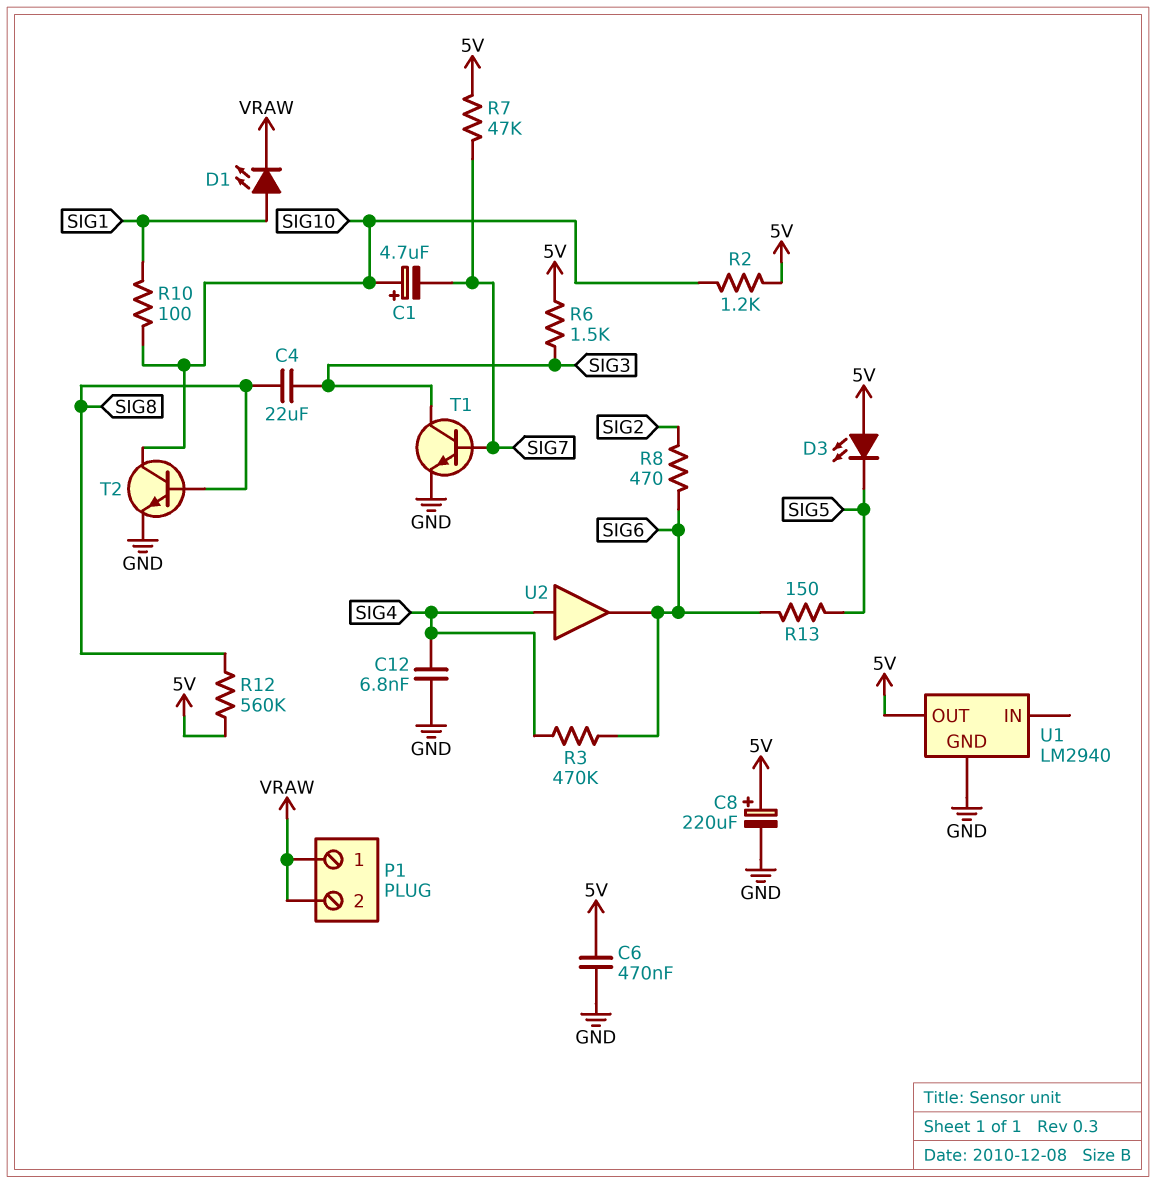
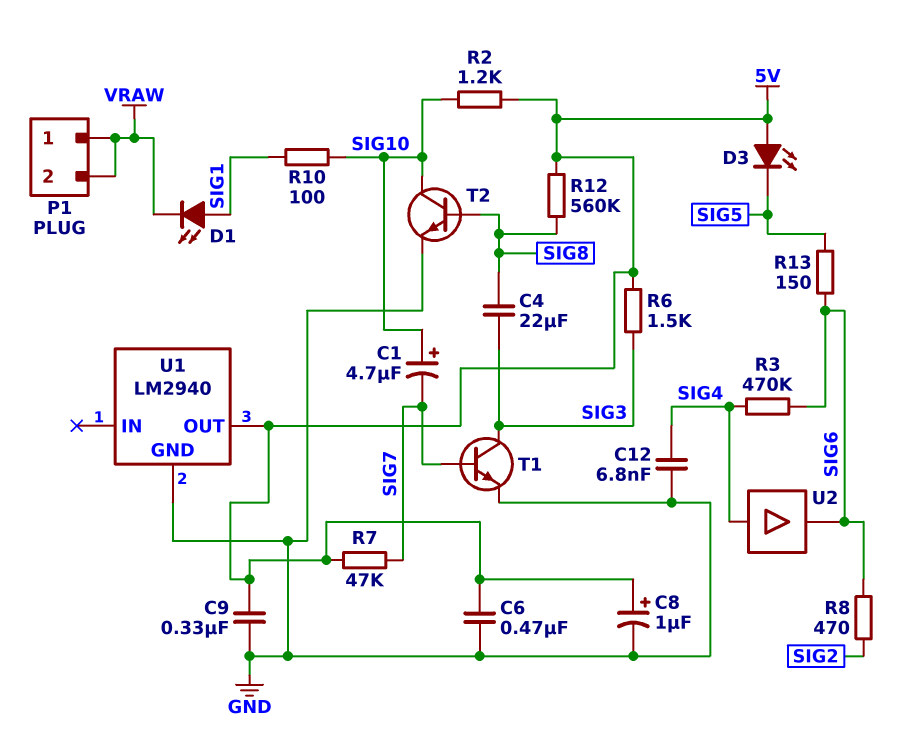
C8: 220uF (plus 5V, minus GND) -> 1uF (plus 5V, minus GND)
C9: none -> 330nF (5V, GND)

